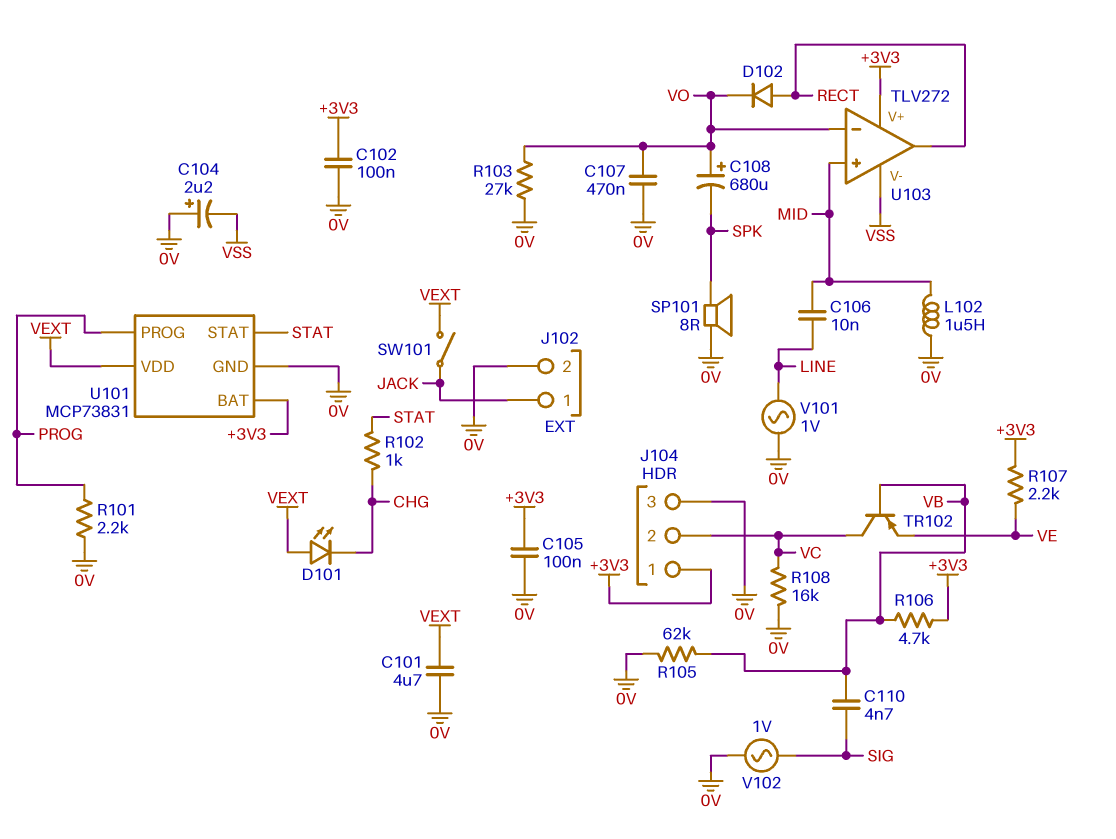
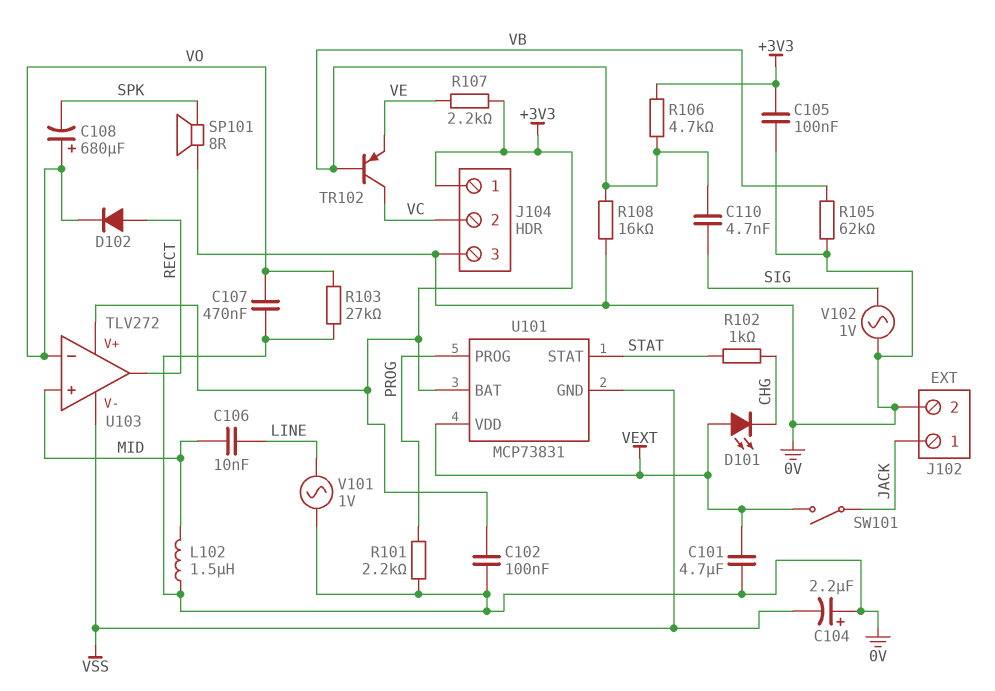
R108: 16k (0V, VC) -> 16k (0V, VB)
U101 pin GND: 0V -> VSS

